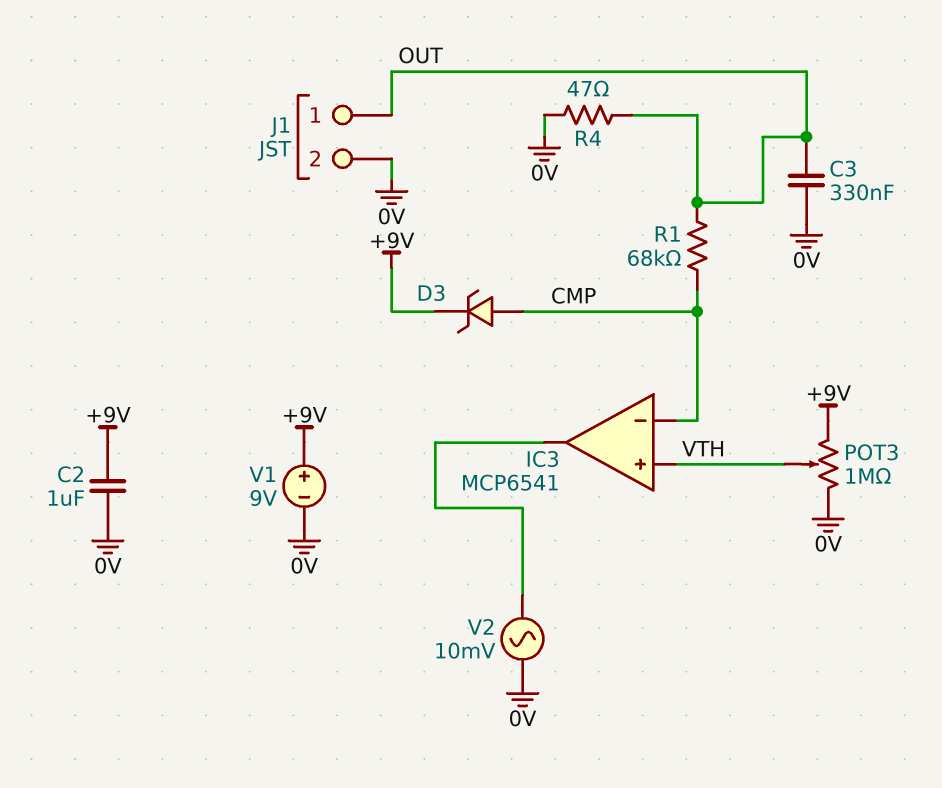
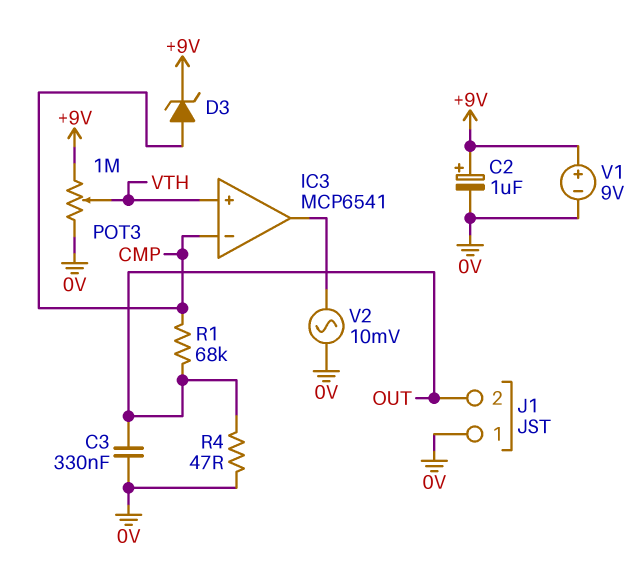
C2: 1uF (+9V, 0V) -> 1uF (plus +9V, minus 0V)
J1 pin 1: OUT -> 0V
J1 pin 2: 0V -> OUT

